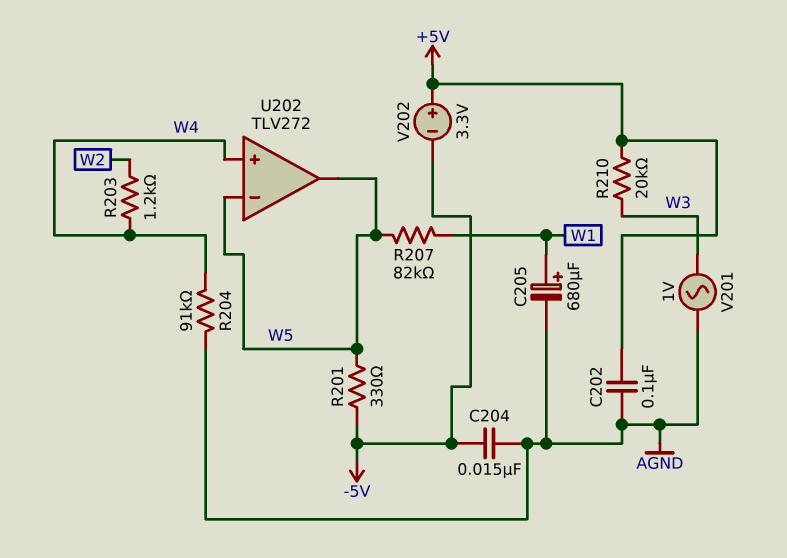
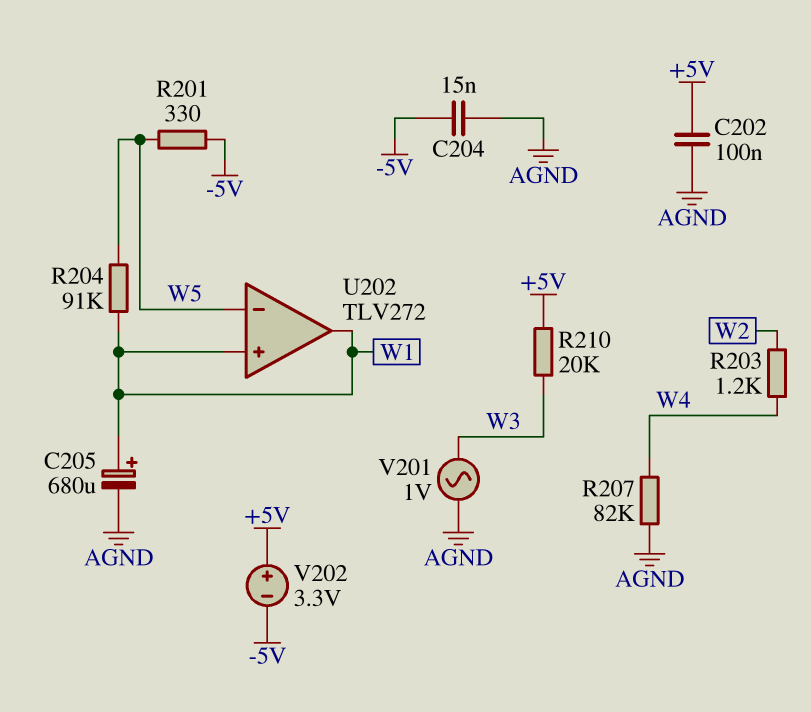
R204: 91k (AGND, W4) -> 91k (W1, W5)
R207: 82k (W1, W5) -> 82k (AGND, W4)
U202 pin in+: W4 -> W1
U202 pin out: W5 -> W1

